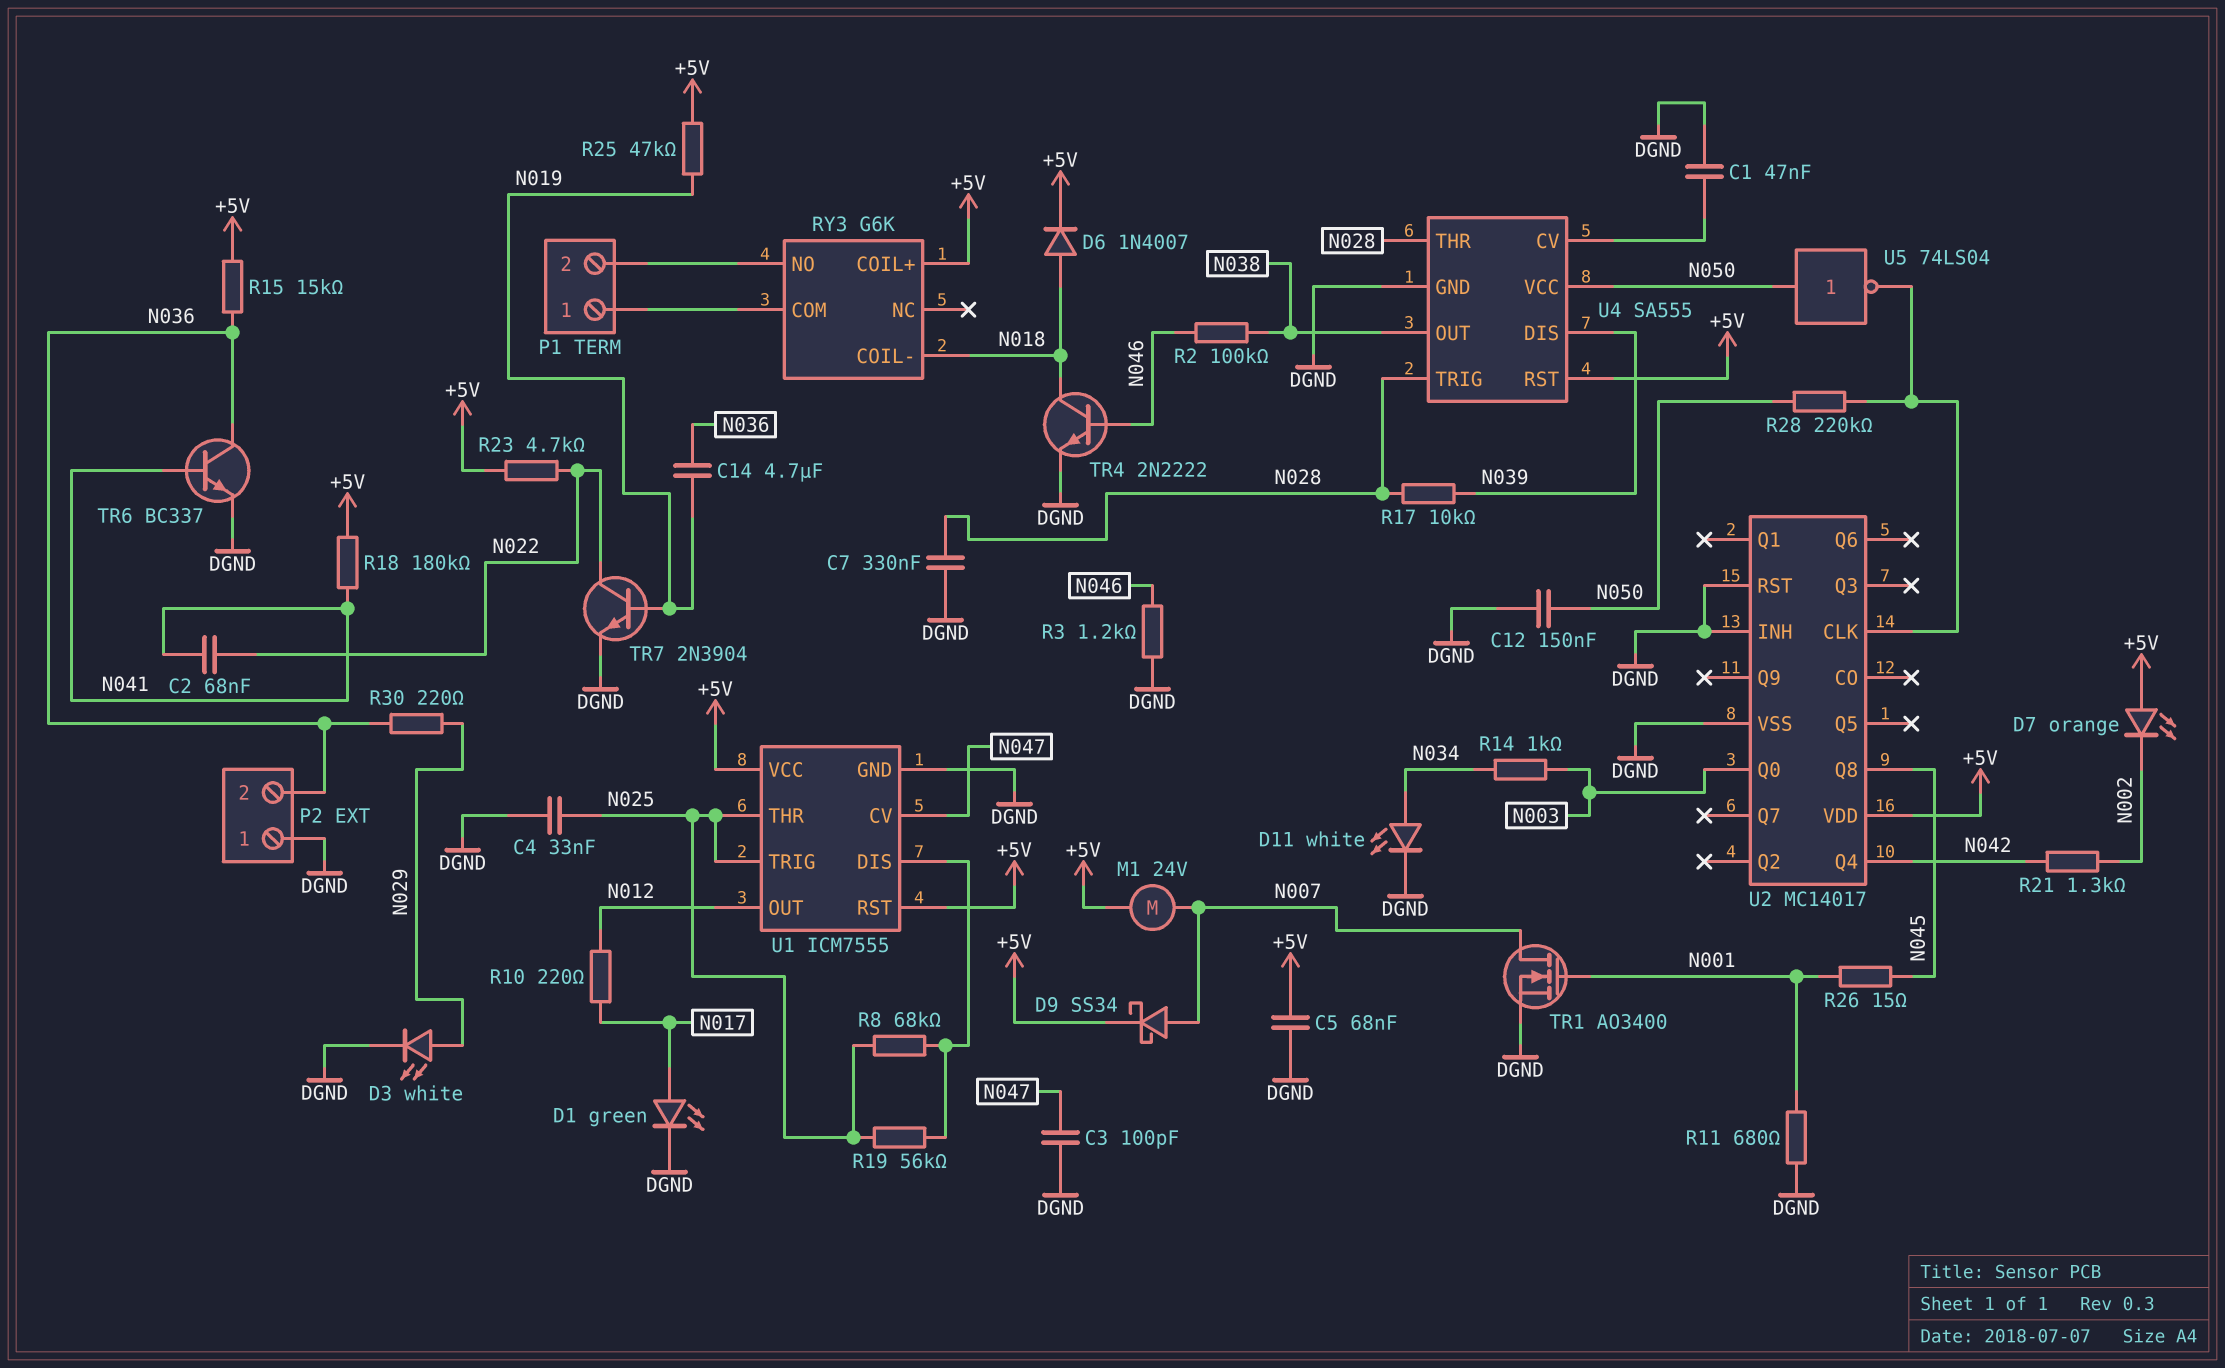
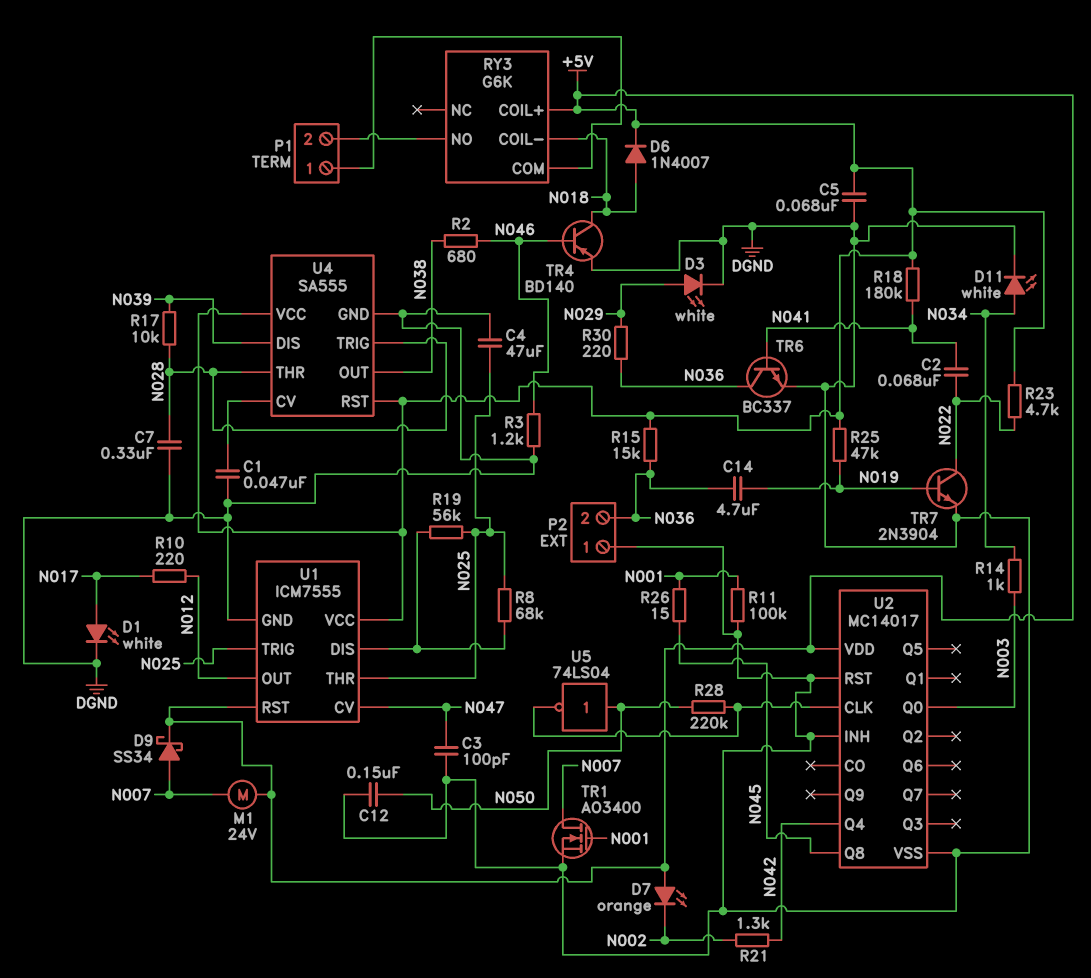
C4: 33nF (DGND, N025) -> 47uF (DGND, N025)
D1: LED green (A N017, K DGND) -> LED white (A N017, K DGND)
R2: 100k (N038, N046) -> 680 (N038, N046)
R11: 680 (DGND, N001) -> 100k (DGND, N001)
TR4: NPN 2N2222 (B N046, C N018, E DGND) -> PNP BD140 (B N046, C N018, E DGND)
U4 pin VCC: N050 -> +5V

